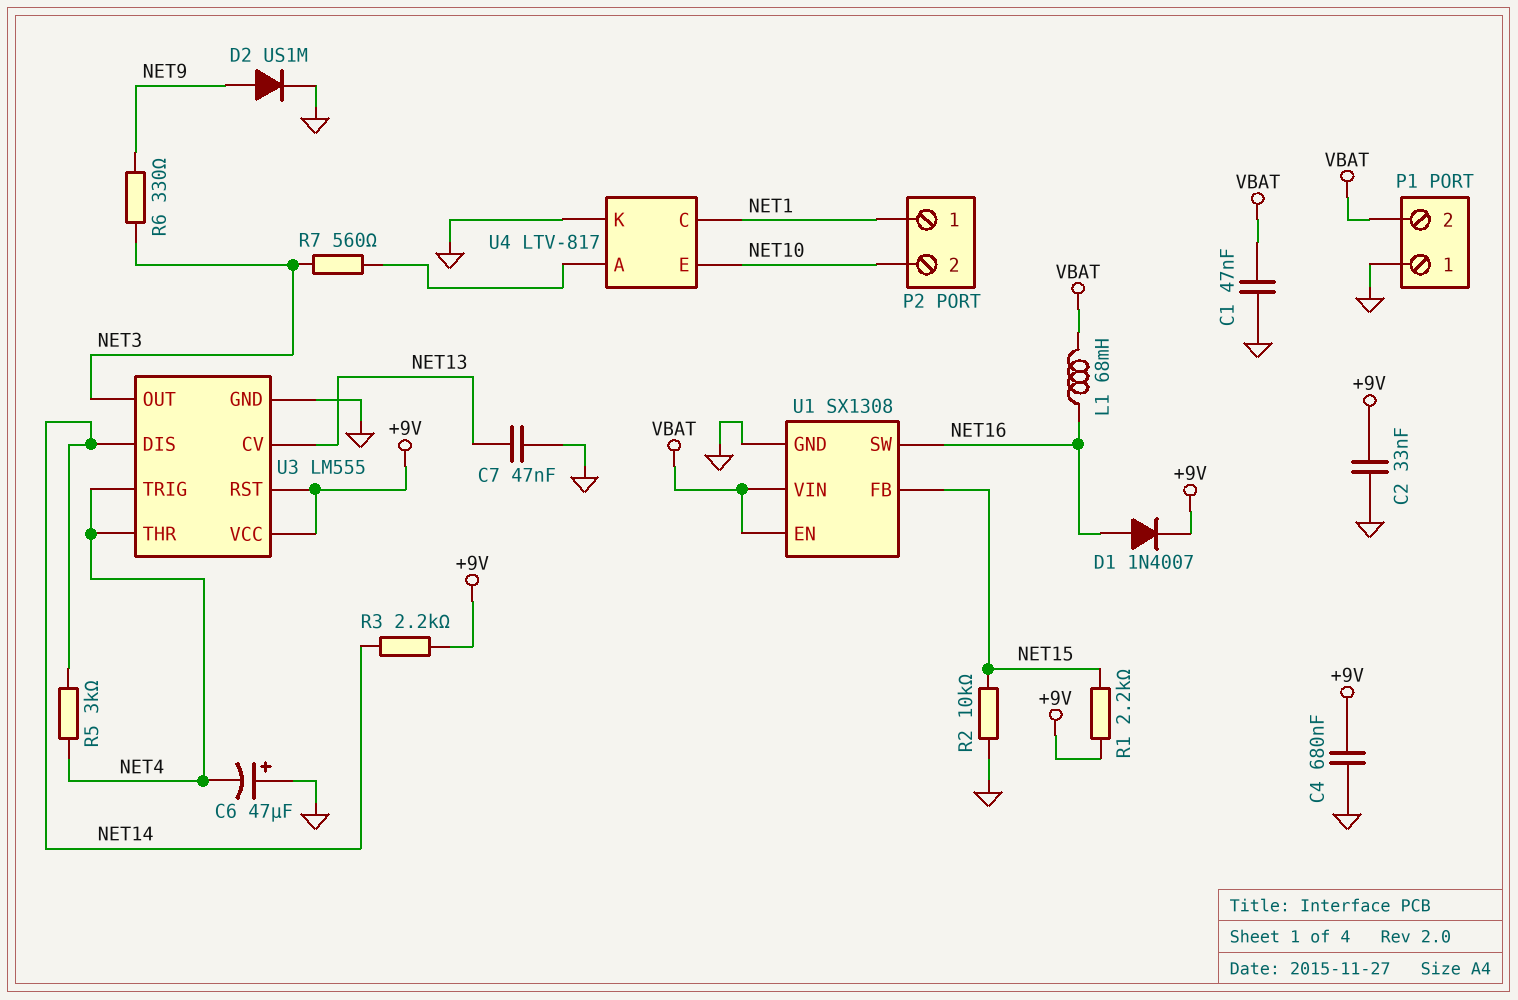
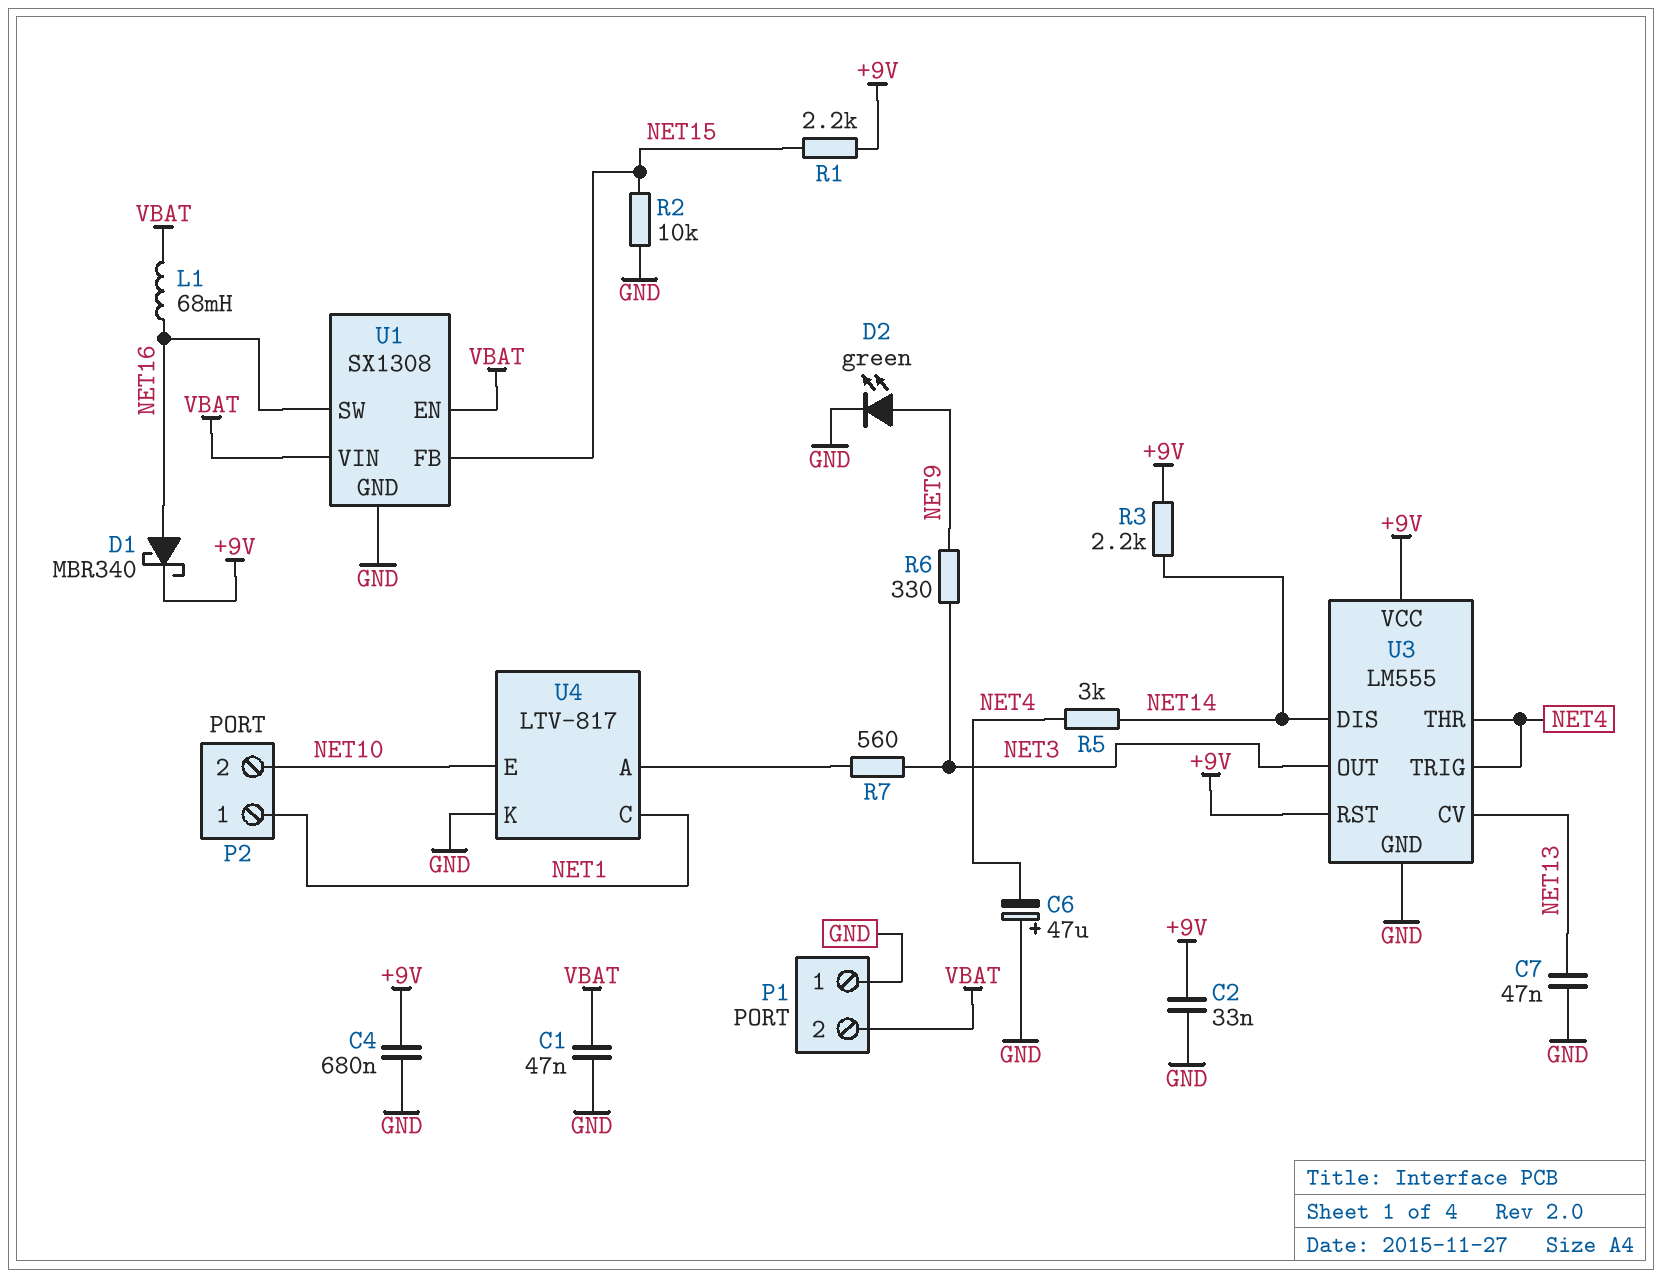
D1: diode 1N4007 (A NET16, K +9V) -> schottky MBR340 (A NET16, K +9V)
D2: diode US1M (A NET9, K GND) -> LED green (A NET9, K GND)

